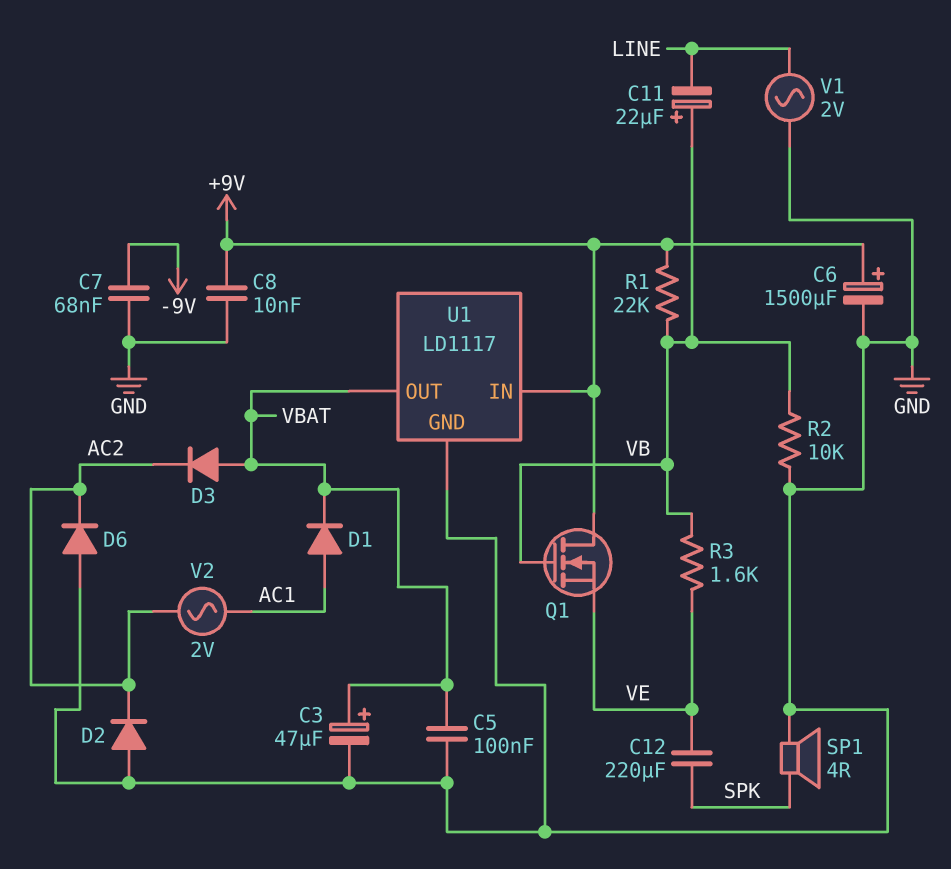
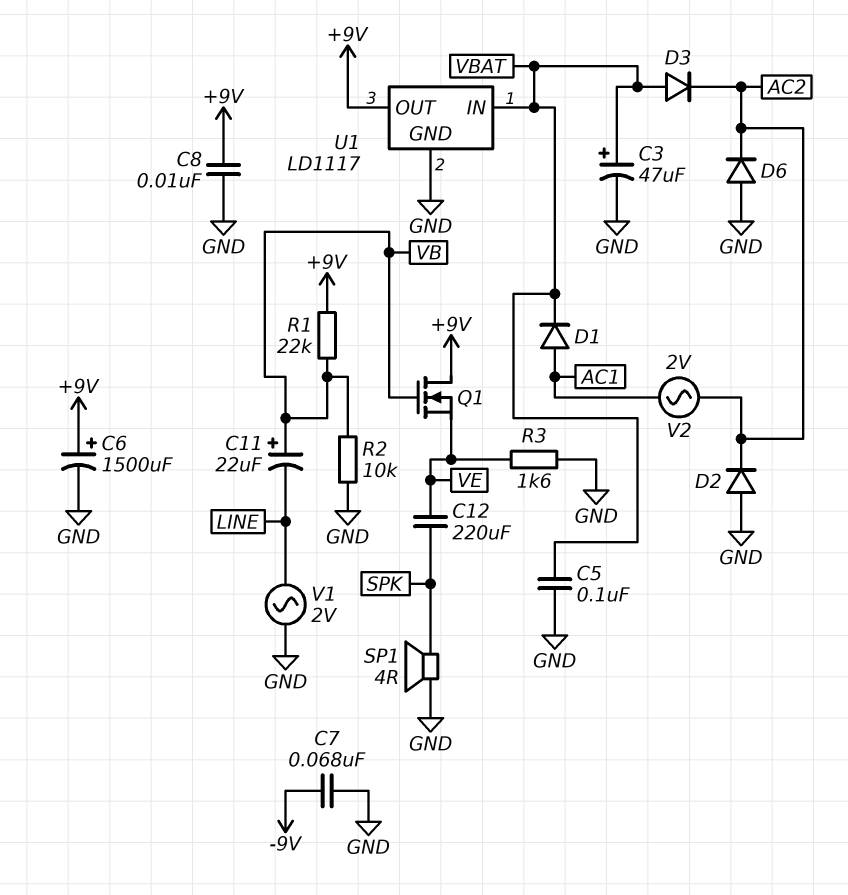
R3: 1.6k (VB, VE) -> 1.6k (GND, VE)
U1 pin IN: +9V -> VBAT
U1 pin OUT: VBAT -> +9V

